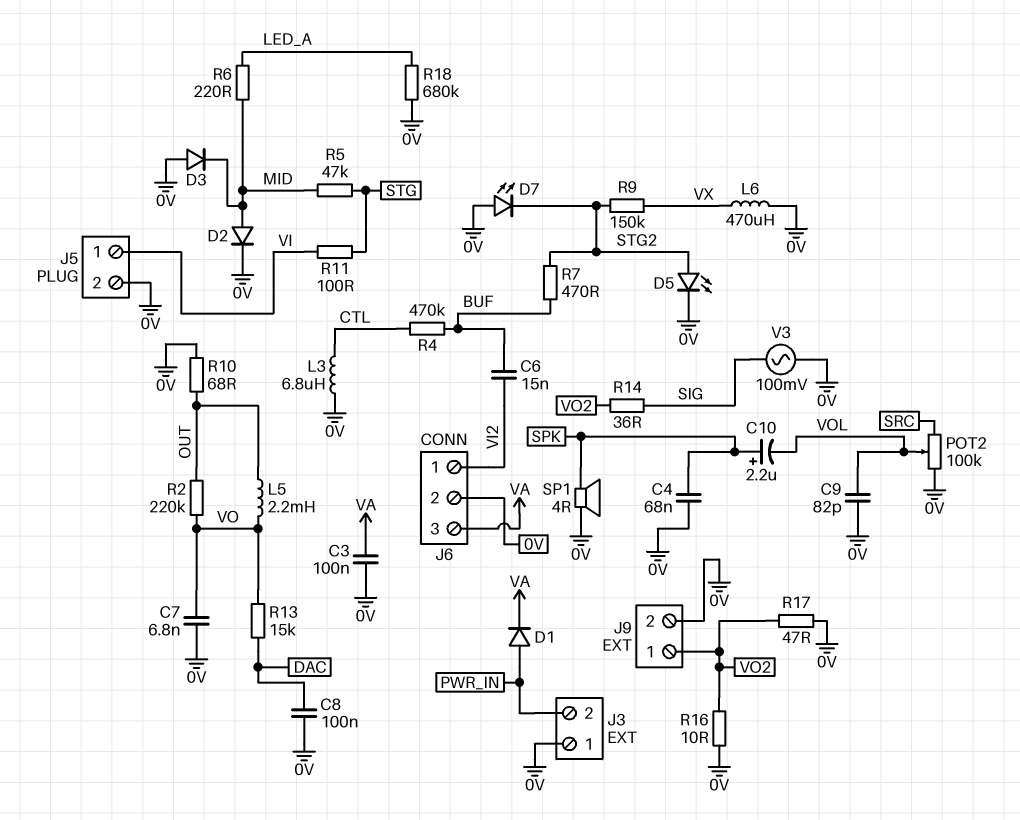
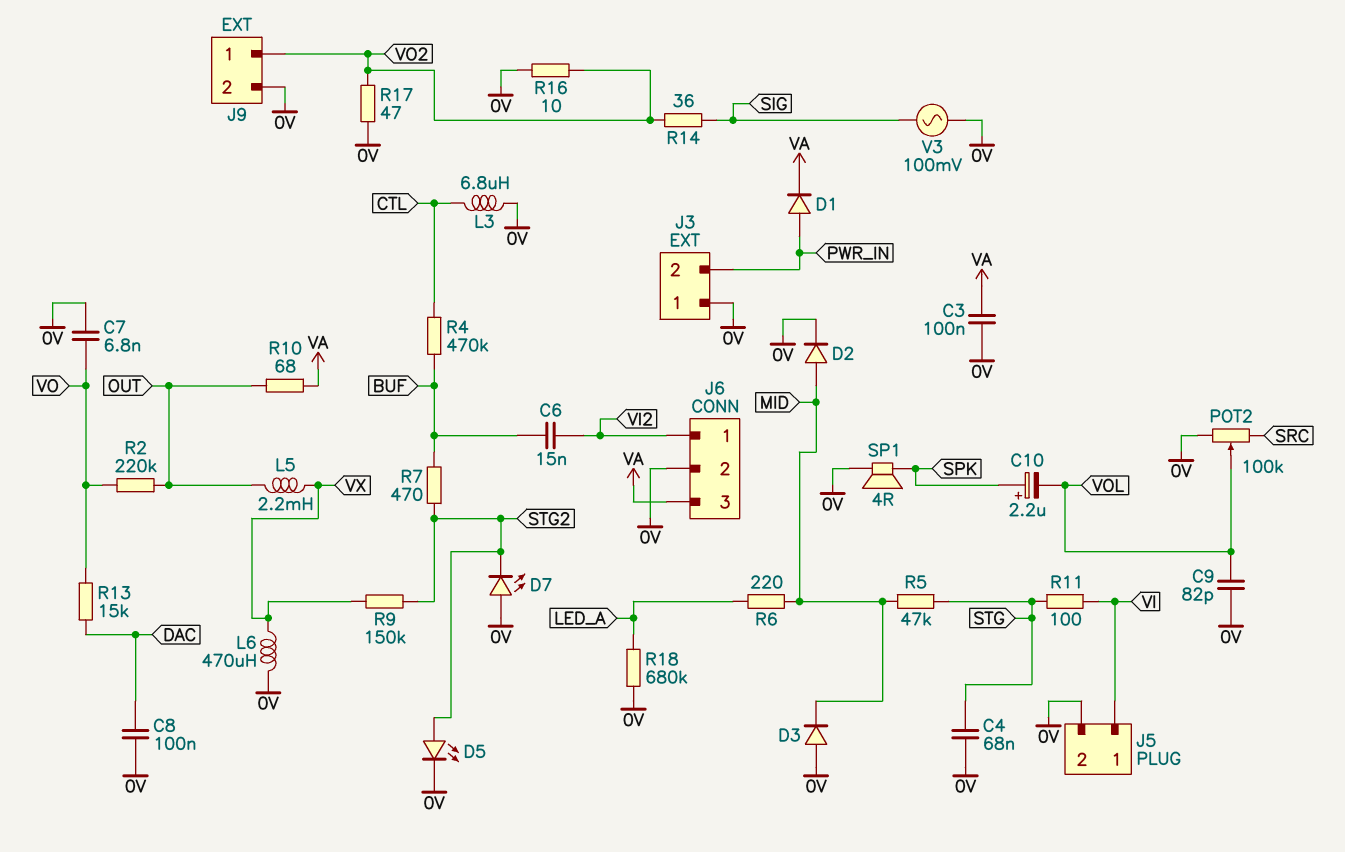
C4: 68nF (0V, SPK) -> 68nF (0V, STG)
L5: 2.2mH (OUT, VO) -> 2.2mH (OUT, VX)
R10: 68 (0V, OUT) -> 68 (OUT, VA)

